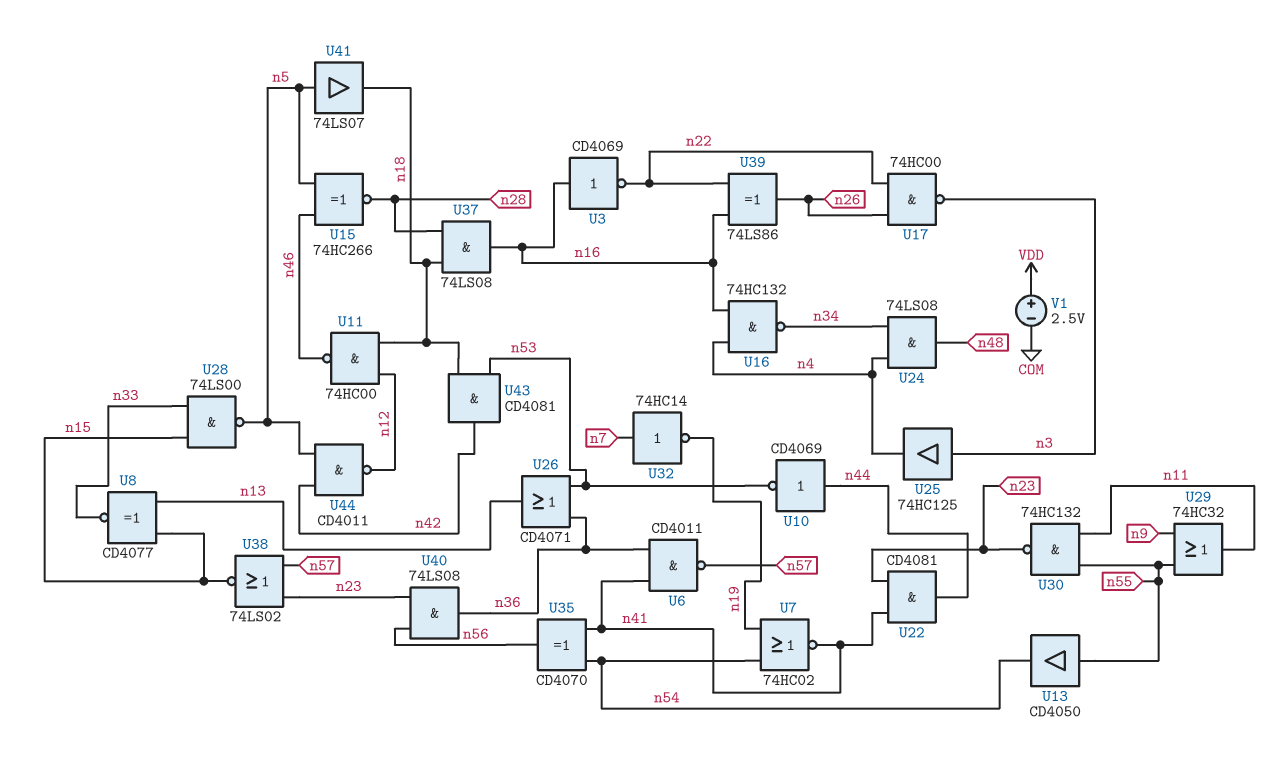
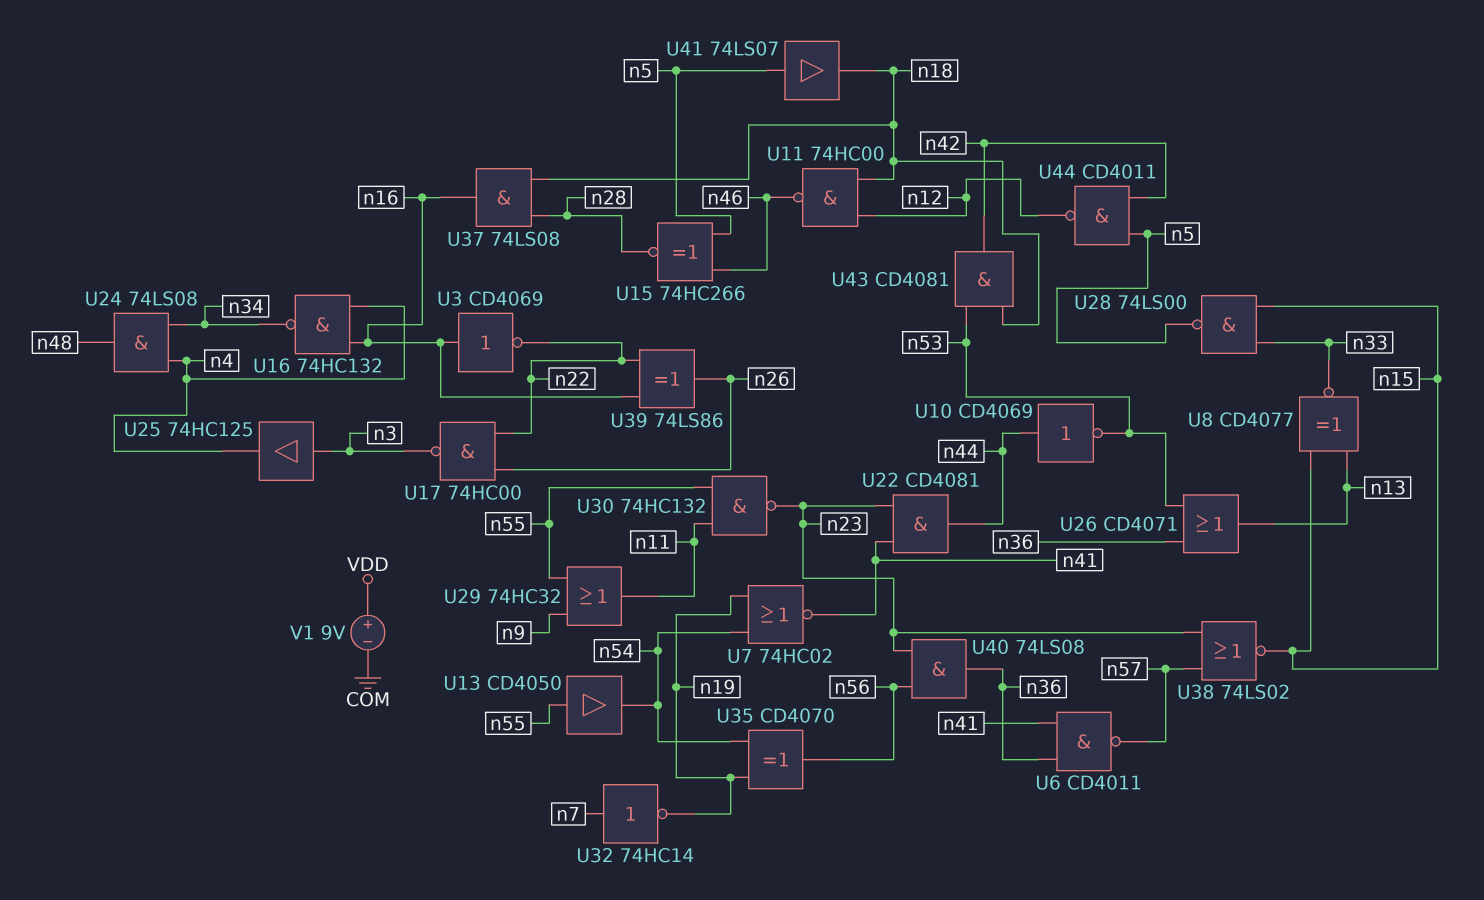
U35: XOR CD4070 (in n41, in n54, out n56) -> XOR CD4070 (in n19, in n54, out n56)
V1: 2.5V (plus VDD, minus COM) -> 9V (plus VDD, minus COM)

